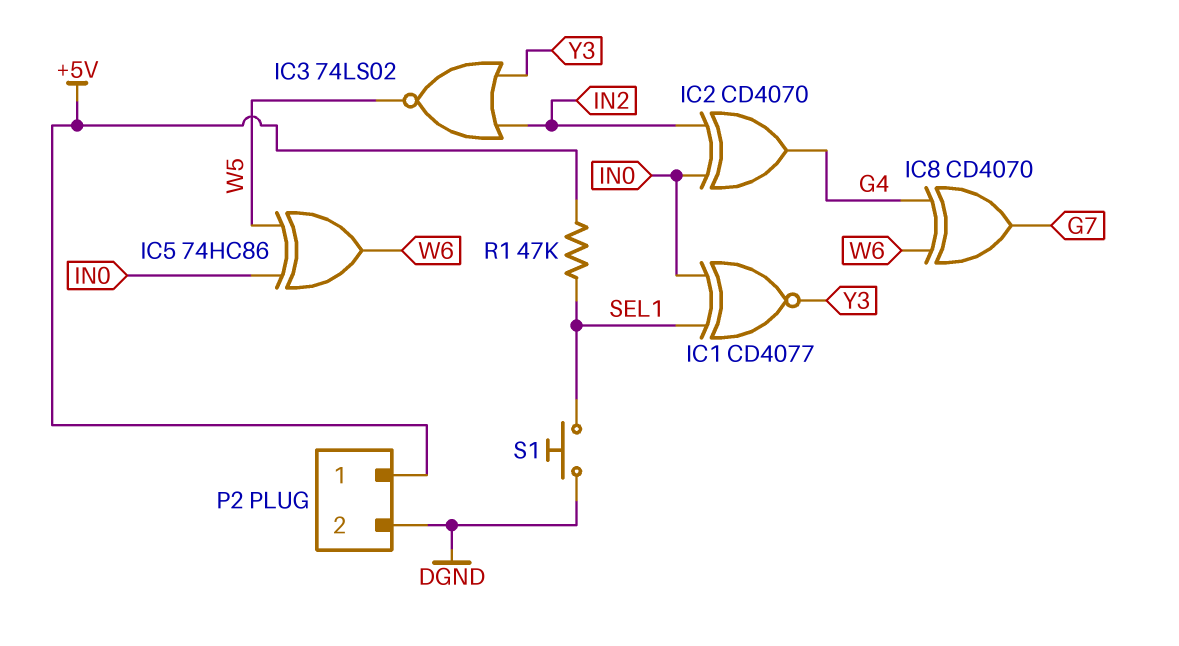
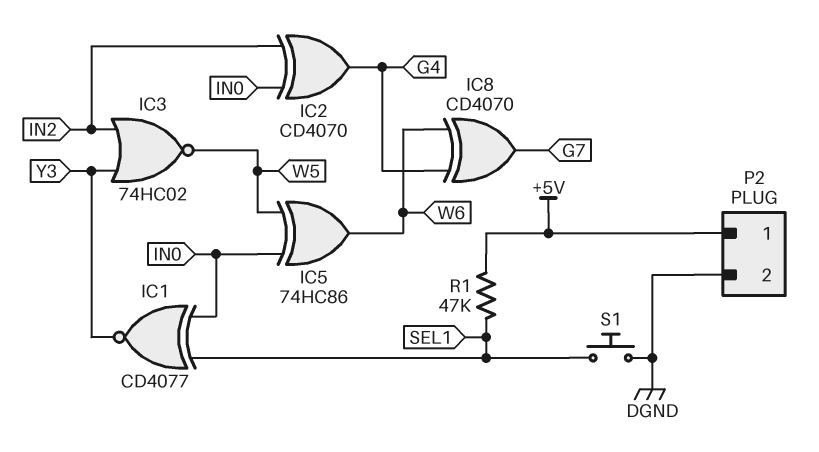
IC3: NOR 74LS02 (in IN2, in Y3, out W5) -> NOR 74HC02 (in IN2, in Y3, out W5)

